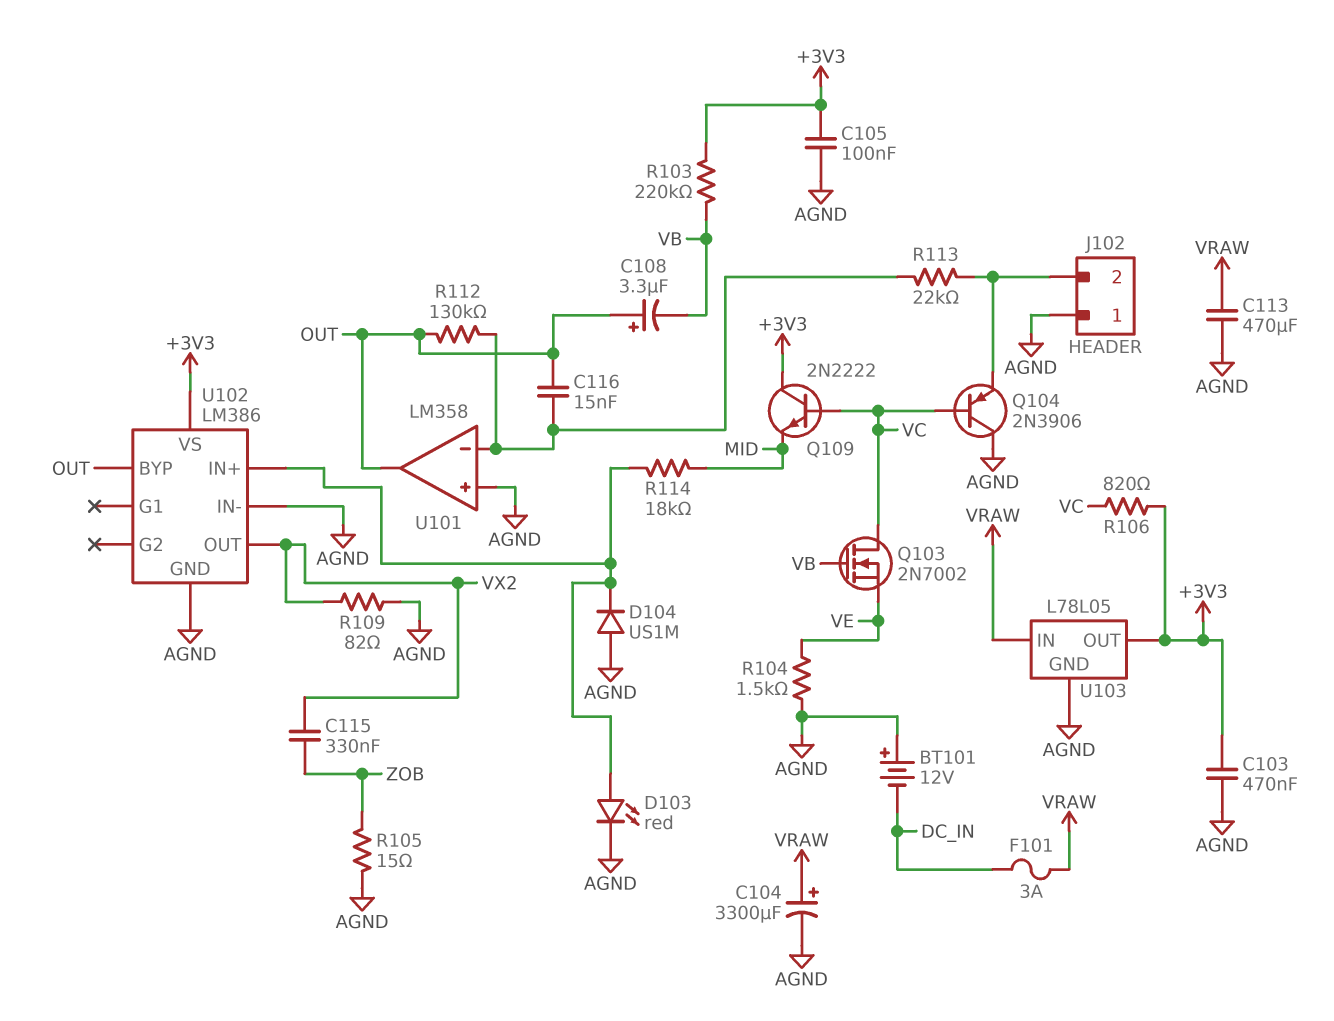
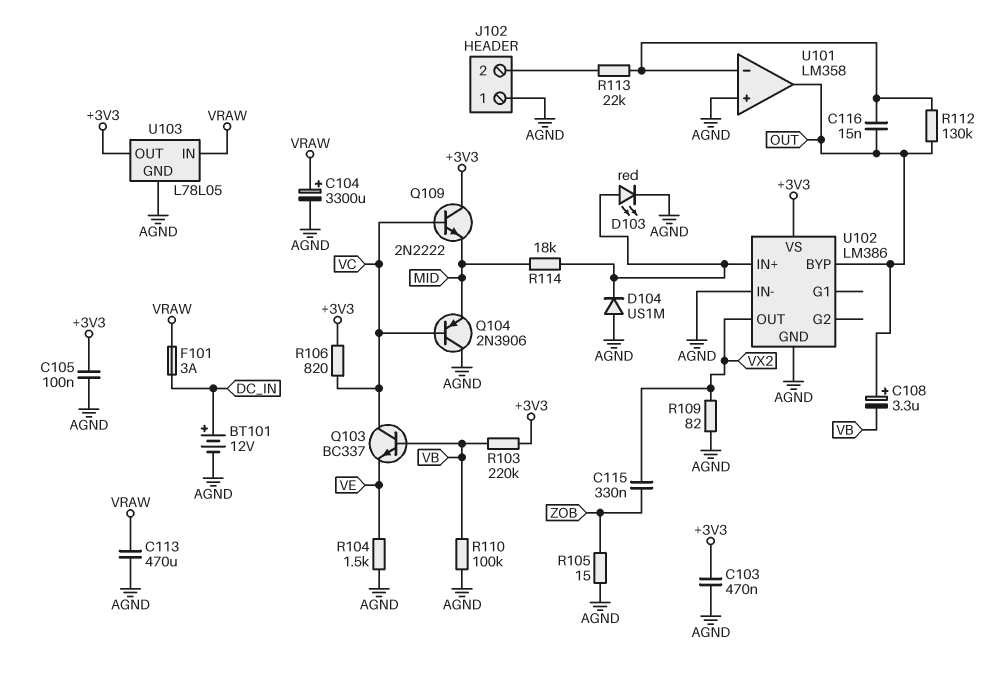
BT101: 12V (plus AGND, minus DC_IN) -> 12V (plus DC_IN, minus AGND)
Q103: NMOS 2N7002 (G VB, D VC, S VE) -> NPN BC337 (B VB, C VC, E VE)
Q104: PNP 2N3906 (B VC, C AGND, E J102/2) -> PNP 2N3906 (B VC, C AGND, E MID)
R110: none -> 100k (AGND, VB)

